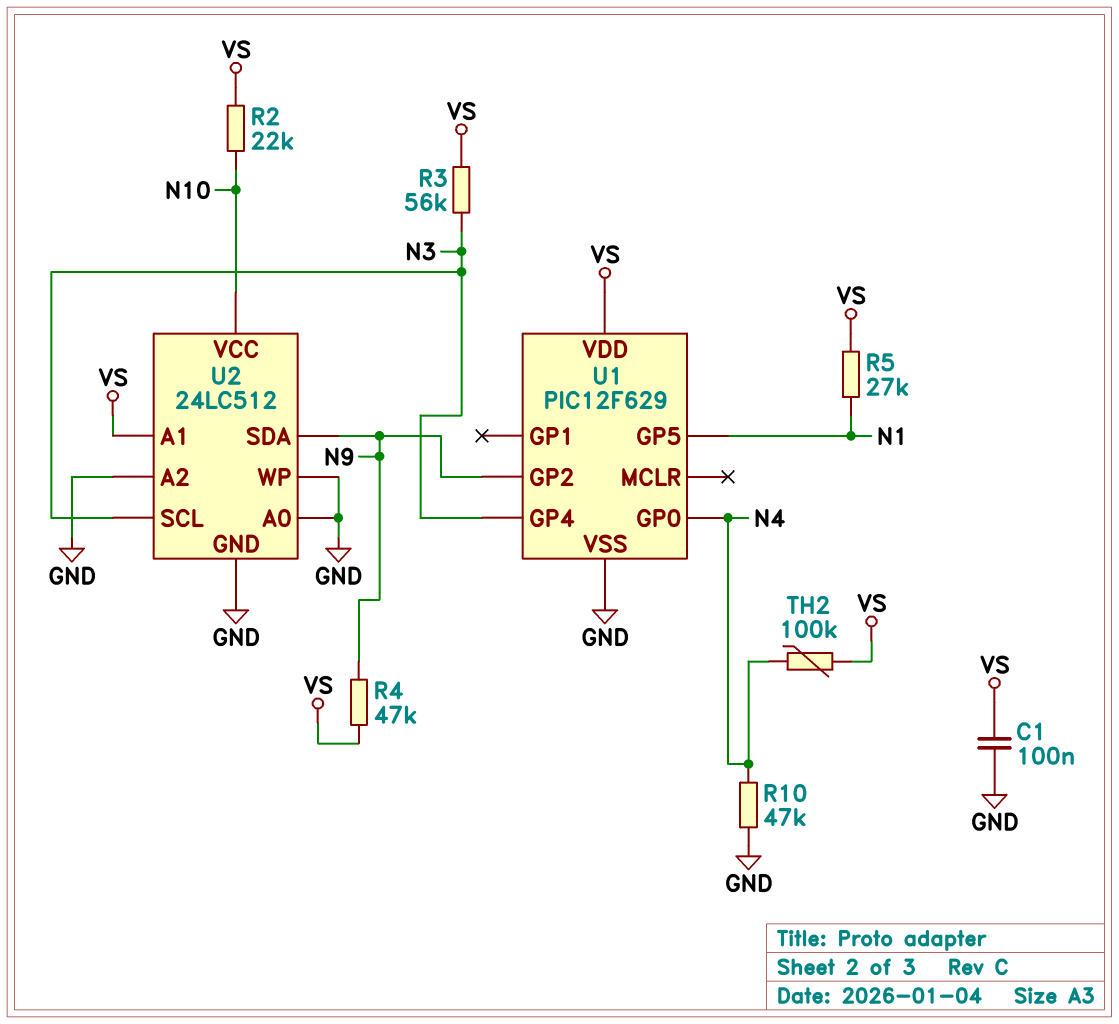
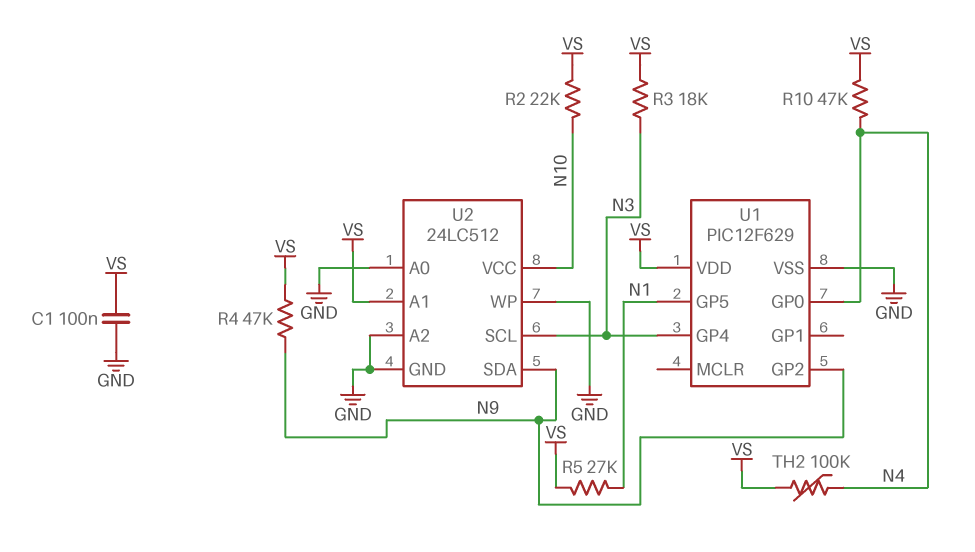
R3: 56k (N3, VS) -> 18k (N3, VS)
R10: 47k (GND, N4) -> 47k (N4, VS)

